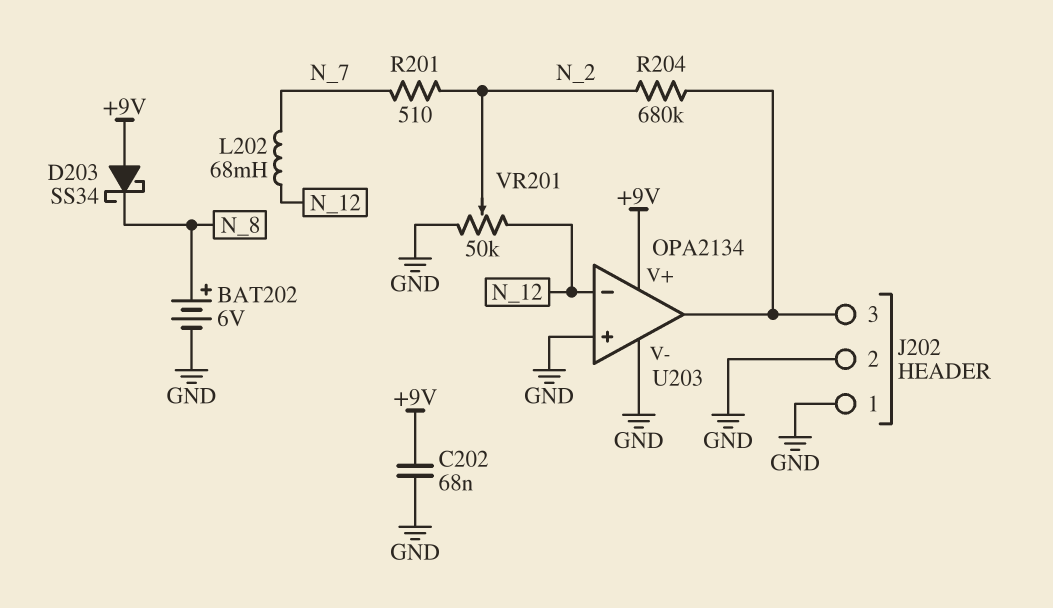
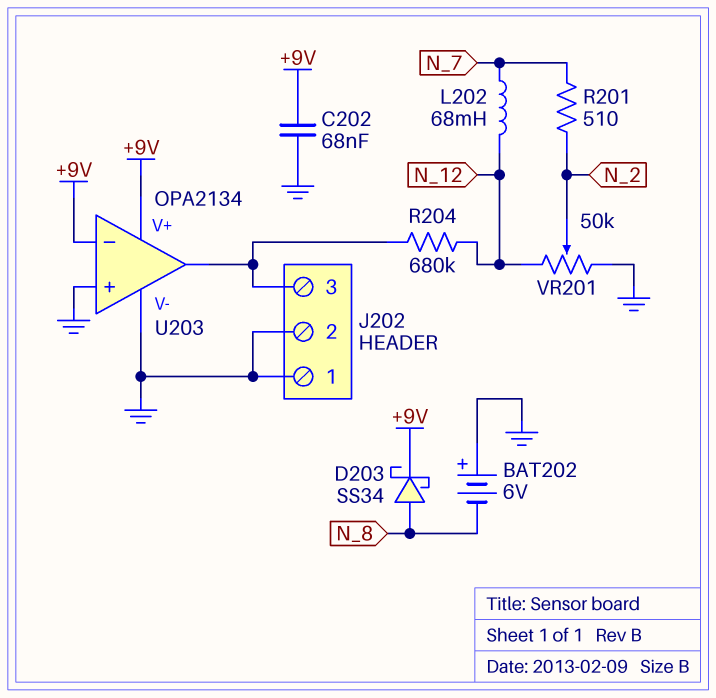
BAT202: 6V (plus N_8, minus GND) -> 6V (plus GND, minus N_8)
D203: schottky SS34 (A +9V, K N_8) -> schottky SS34 (A N_8, K +9V)
R204: 680k (J202/3, N_2) -> 680k (J202/3, N_12)
U203 pin in-: N_12 -> +9V

